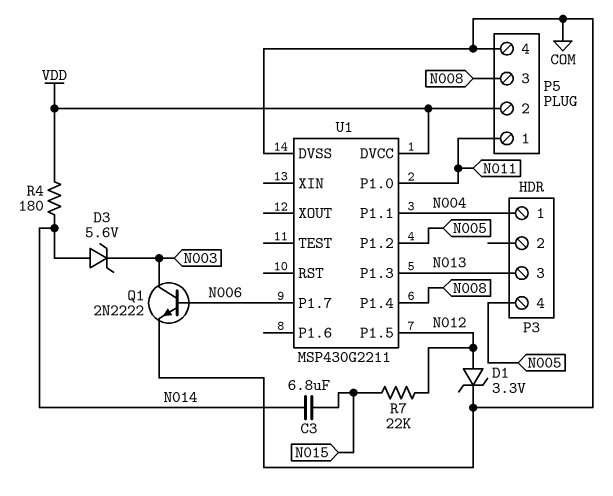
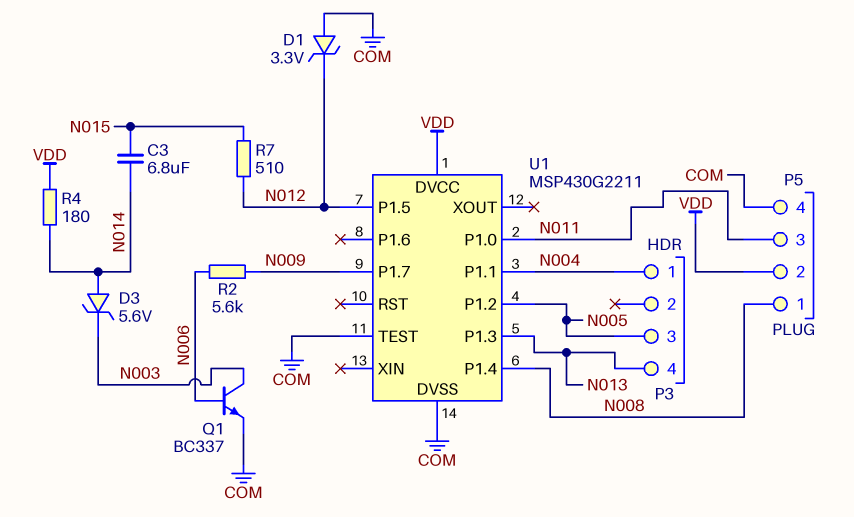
D1: zener 3.3V (A N012, K COM) -> zener 3.3V (A COM, K N012)
P3 pin 3: N013 -> N005
P3 pin 4: N005 -> N013
P5 pin 1: N011 -> N008
P5 pin 3: N008 -> N011
Q1: NPN 2N2222 (B N006, C N003, E COM) -> NPN BC337 (B N006, C N003, E COM)
R2: none -> 5.6k (N006, N009)
R7: 22k (N012, N015) -> 510 (N012, N015)
U1 pin P1.7: N006 -> N009
U1 pin TEST: none -> COM

